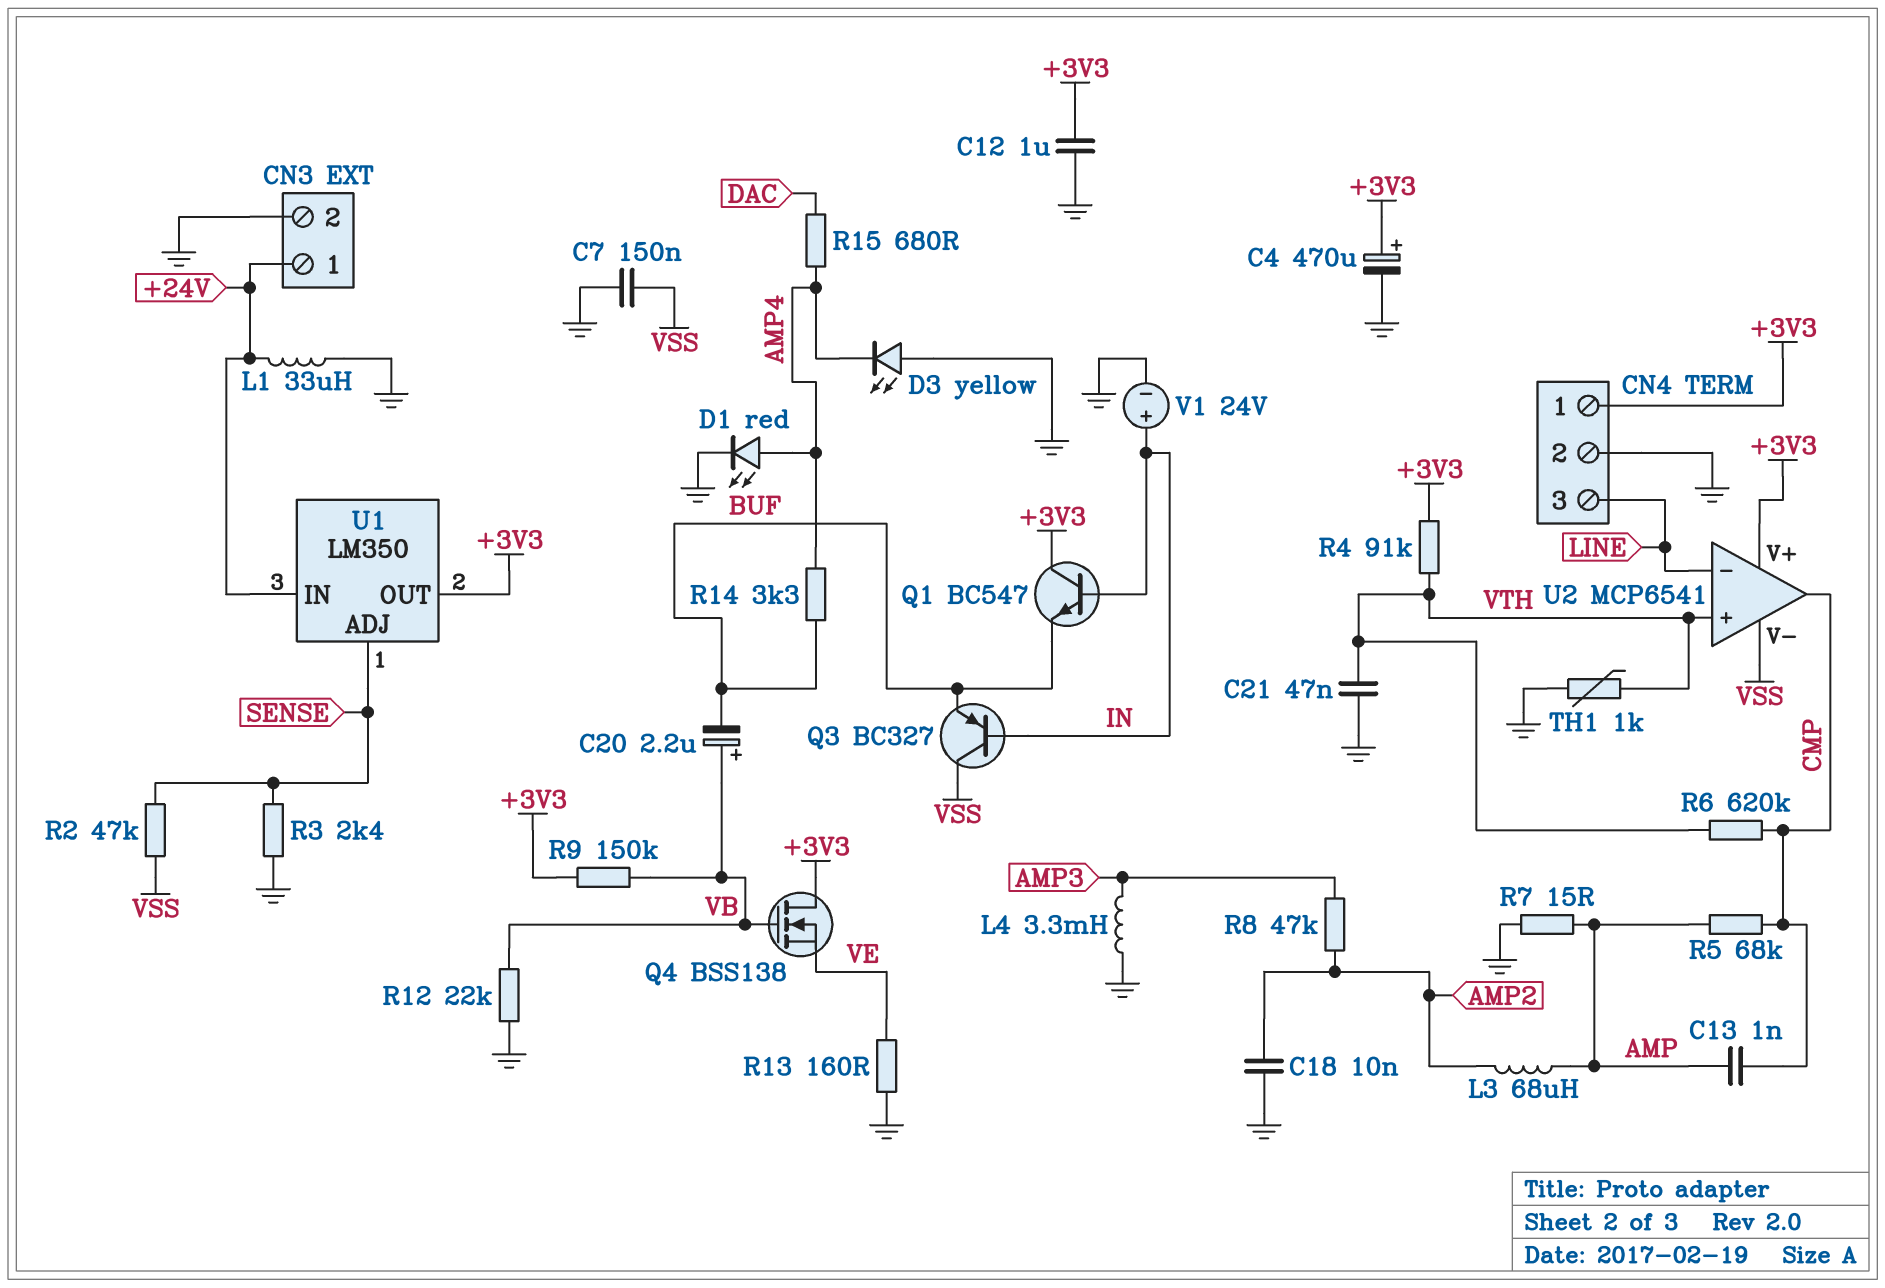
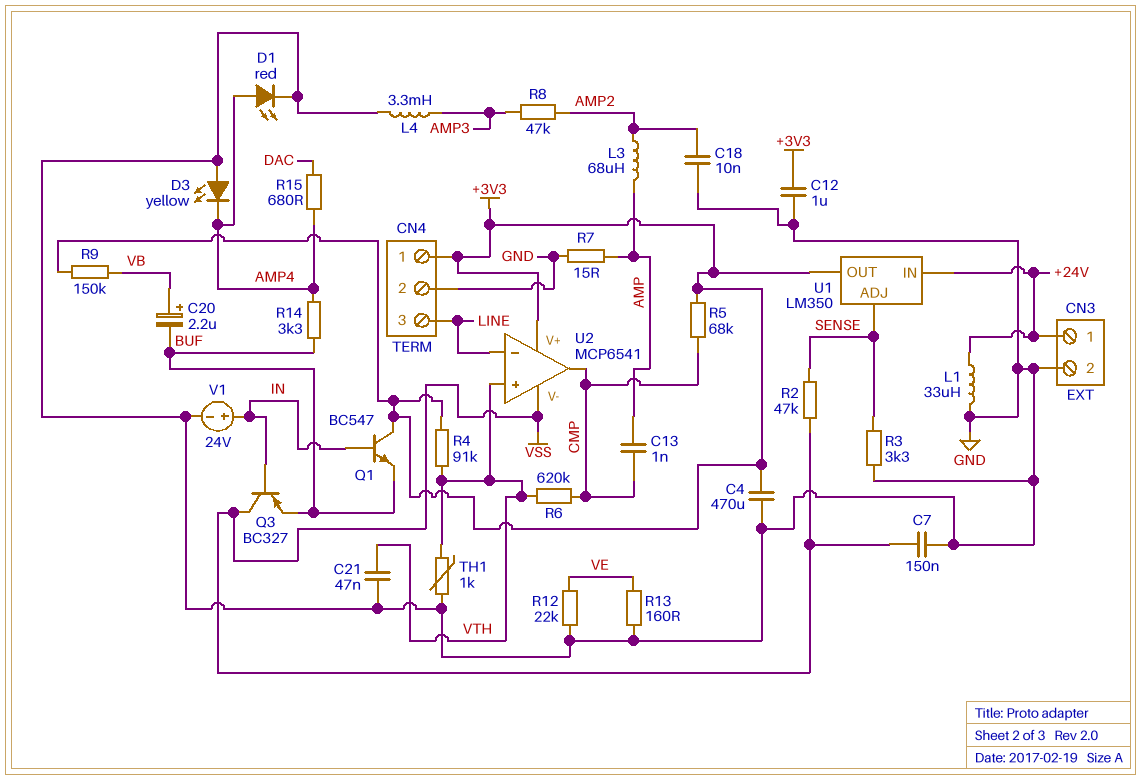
C4: 470uF (plus +3V3, minus GND) -> 470uF (+3V3, GND)
Q4: NMOS BSS138 (G VB, D +3V3, S VE) -> none
R3: 2.4k (GND, SENSE) -> 3.3k (GND, SENSE)
R5: 68k (AMP, CMP) -> 68k (+3V3, CMP)
R12: 22k (GND, VB) -> 22k (GND, VE)

